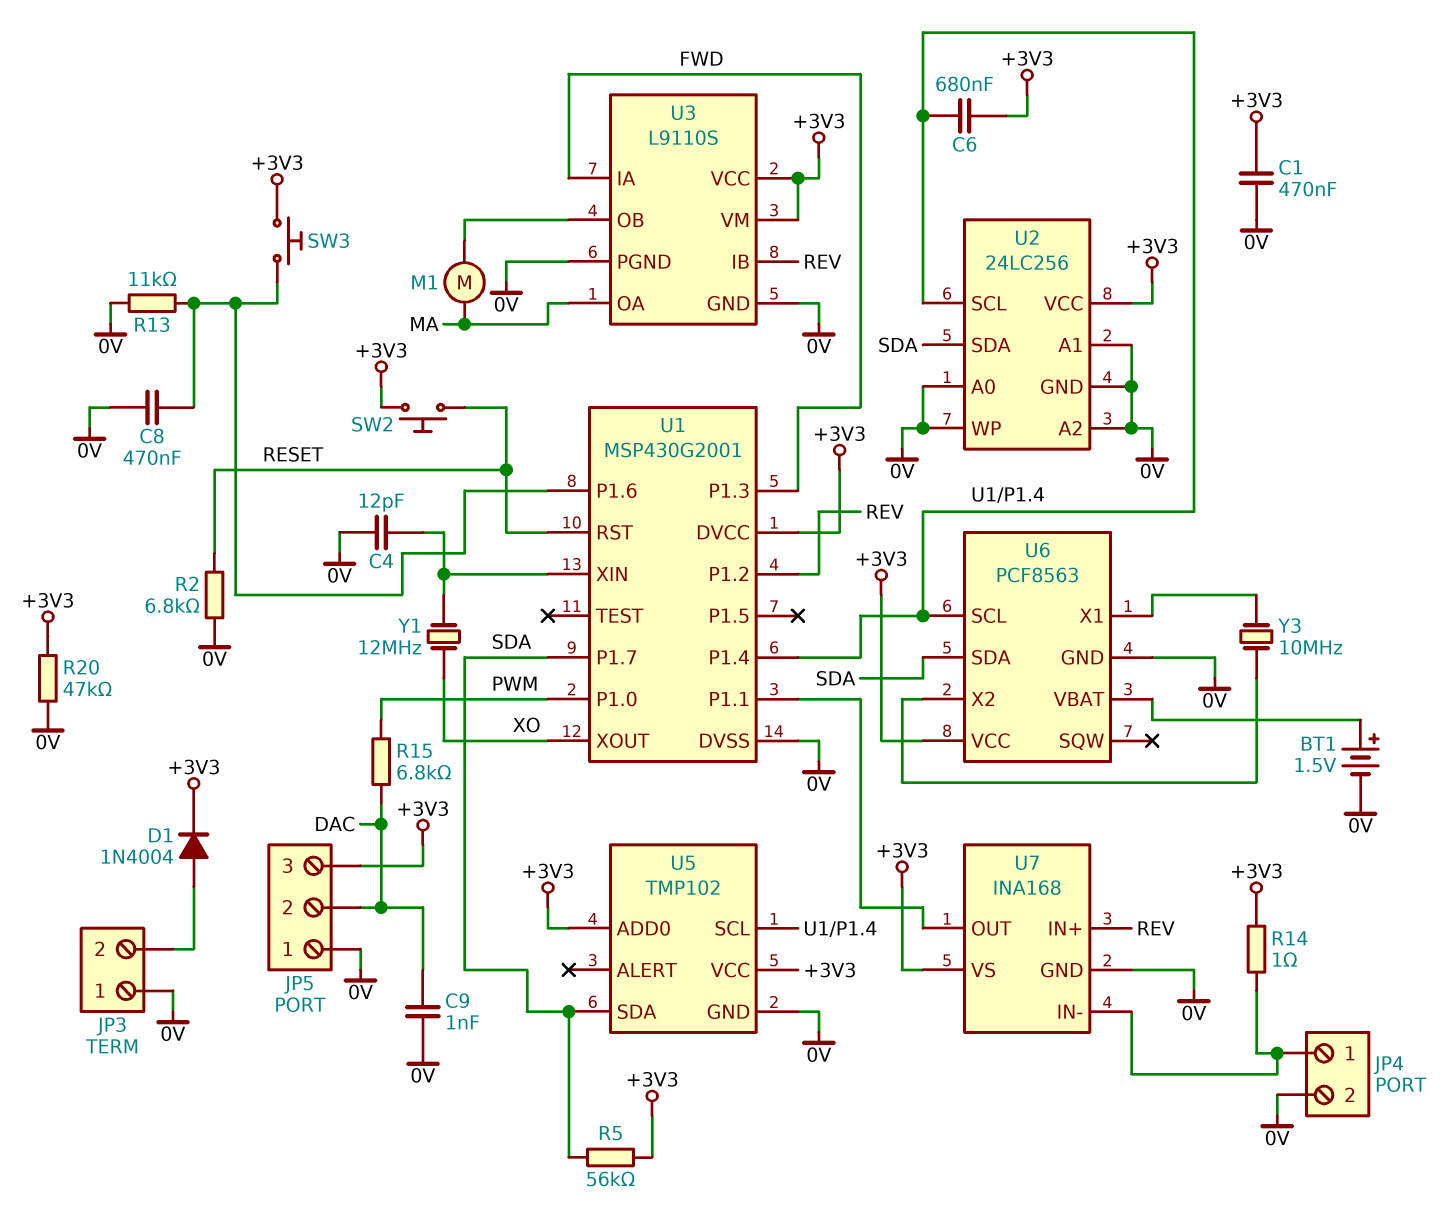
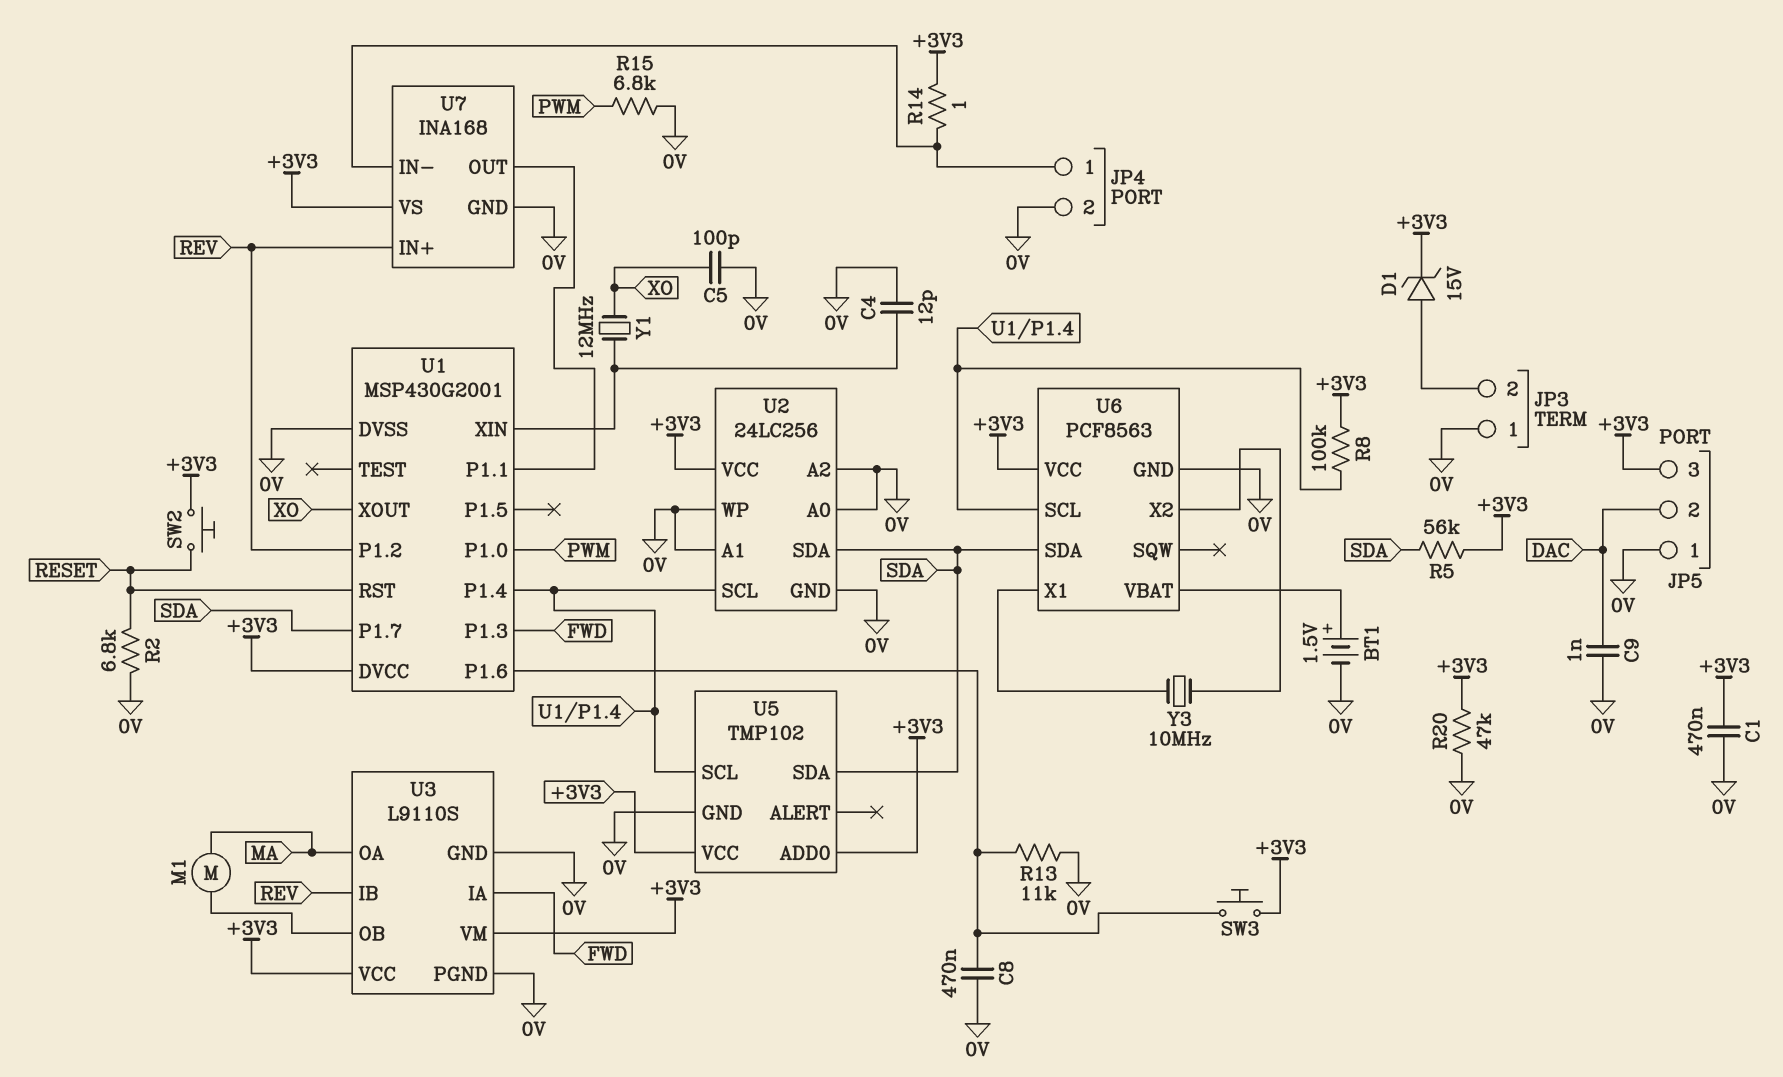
C5: none -> 100pF (0V, XO)
C6: 680nF (+3V3, U1/P1.4) -> none
D1: diode 1N4004 (A JP3/2, K +3V3) -> zener 15V (A JP3/2, K +3V3)
R8: none -> 100k (+3V3, U1/P1.4)
R15: 6.8k (DAC, PWM) -> 6.8k (0V, PWM)

